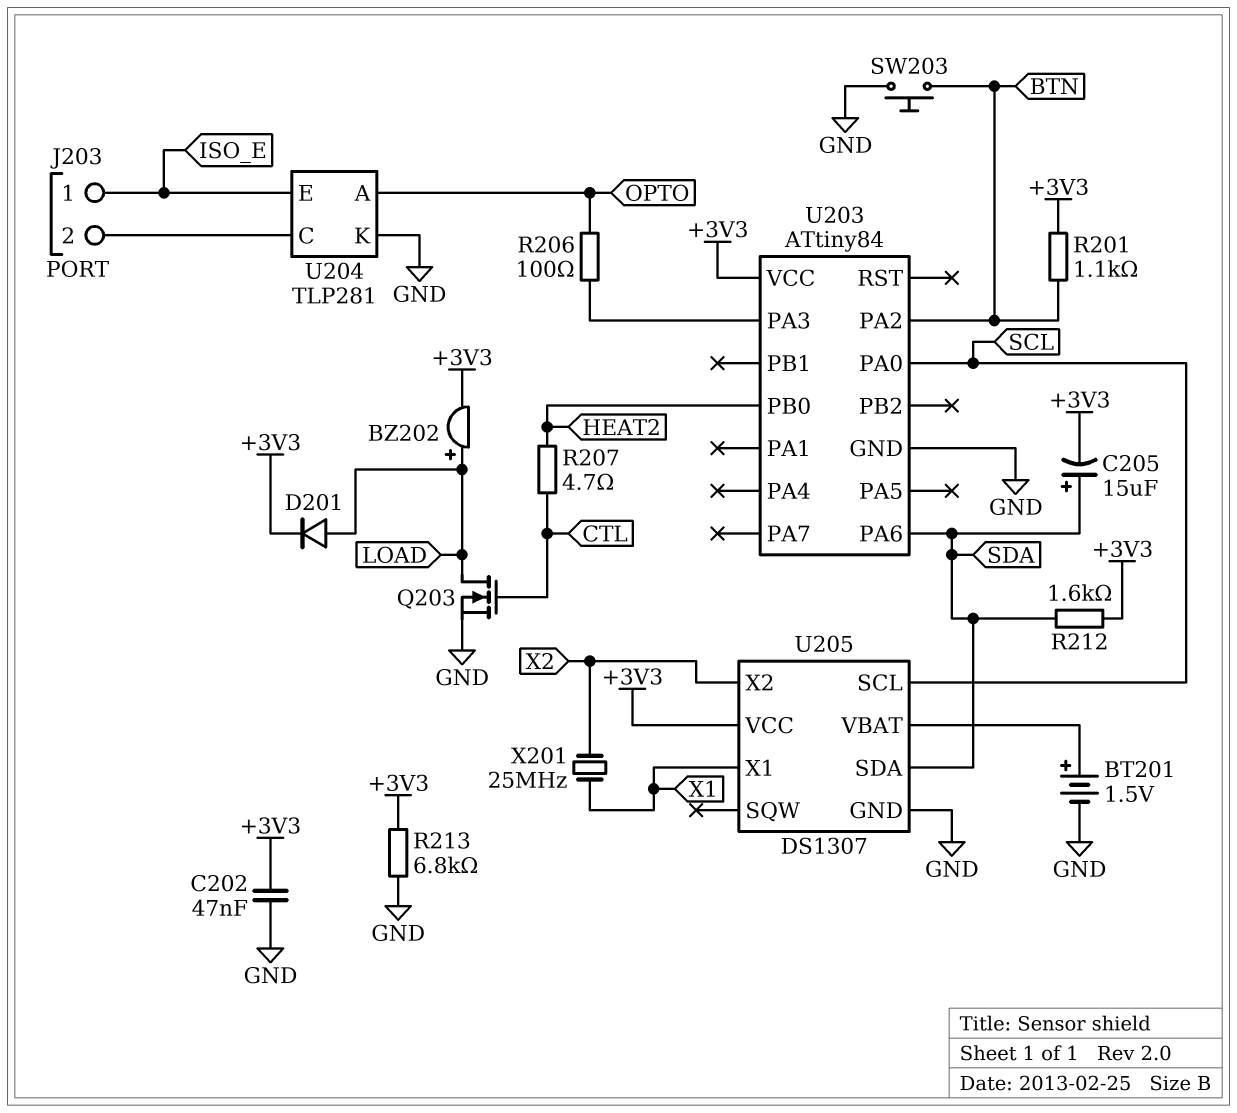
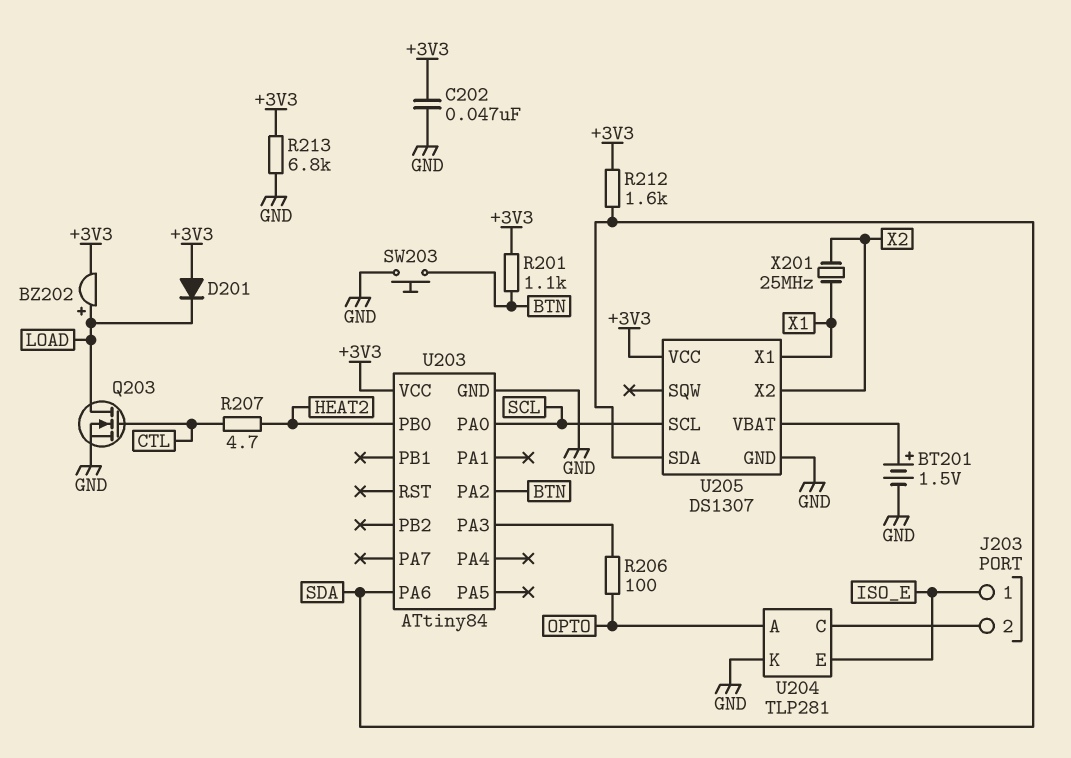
C205: 15uF (plus SDA, minus +3V3) -> none
D201: diode (A LOAD, K +3V3) -> diode (A +3V3, K LOAD)

